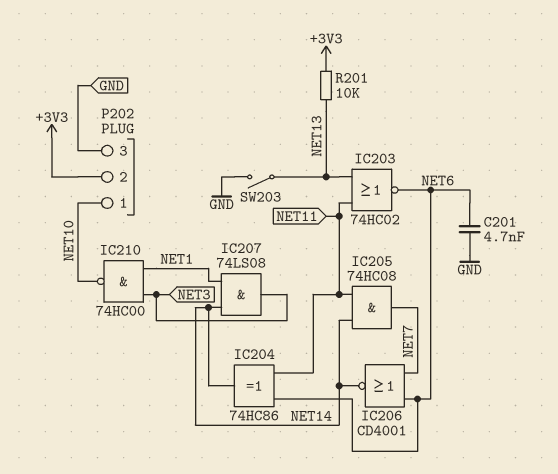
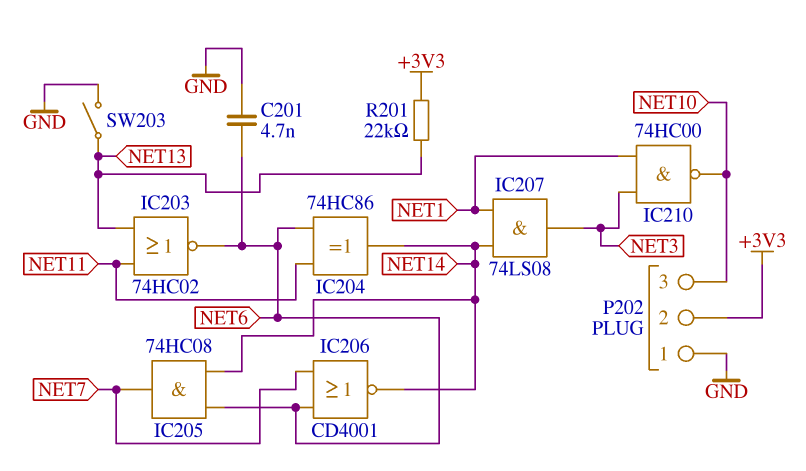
IC205: AND 74HC08 (in NET11, in NET14, out NET7) -> AND 74HC08 (in NET6, in NET14, out NET7)
P202 pin 1: NET10 -> GND
P202 pin 3: GND -> NET10
R201: 10k (+3V3, NET13) -> 22k (+3V3, NET13)

